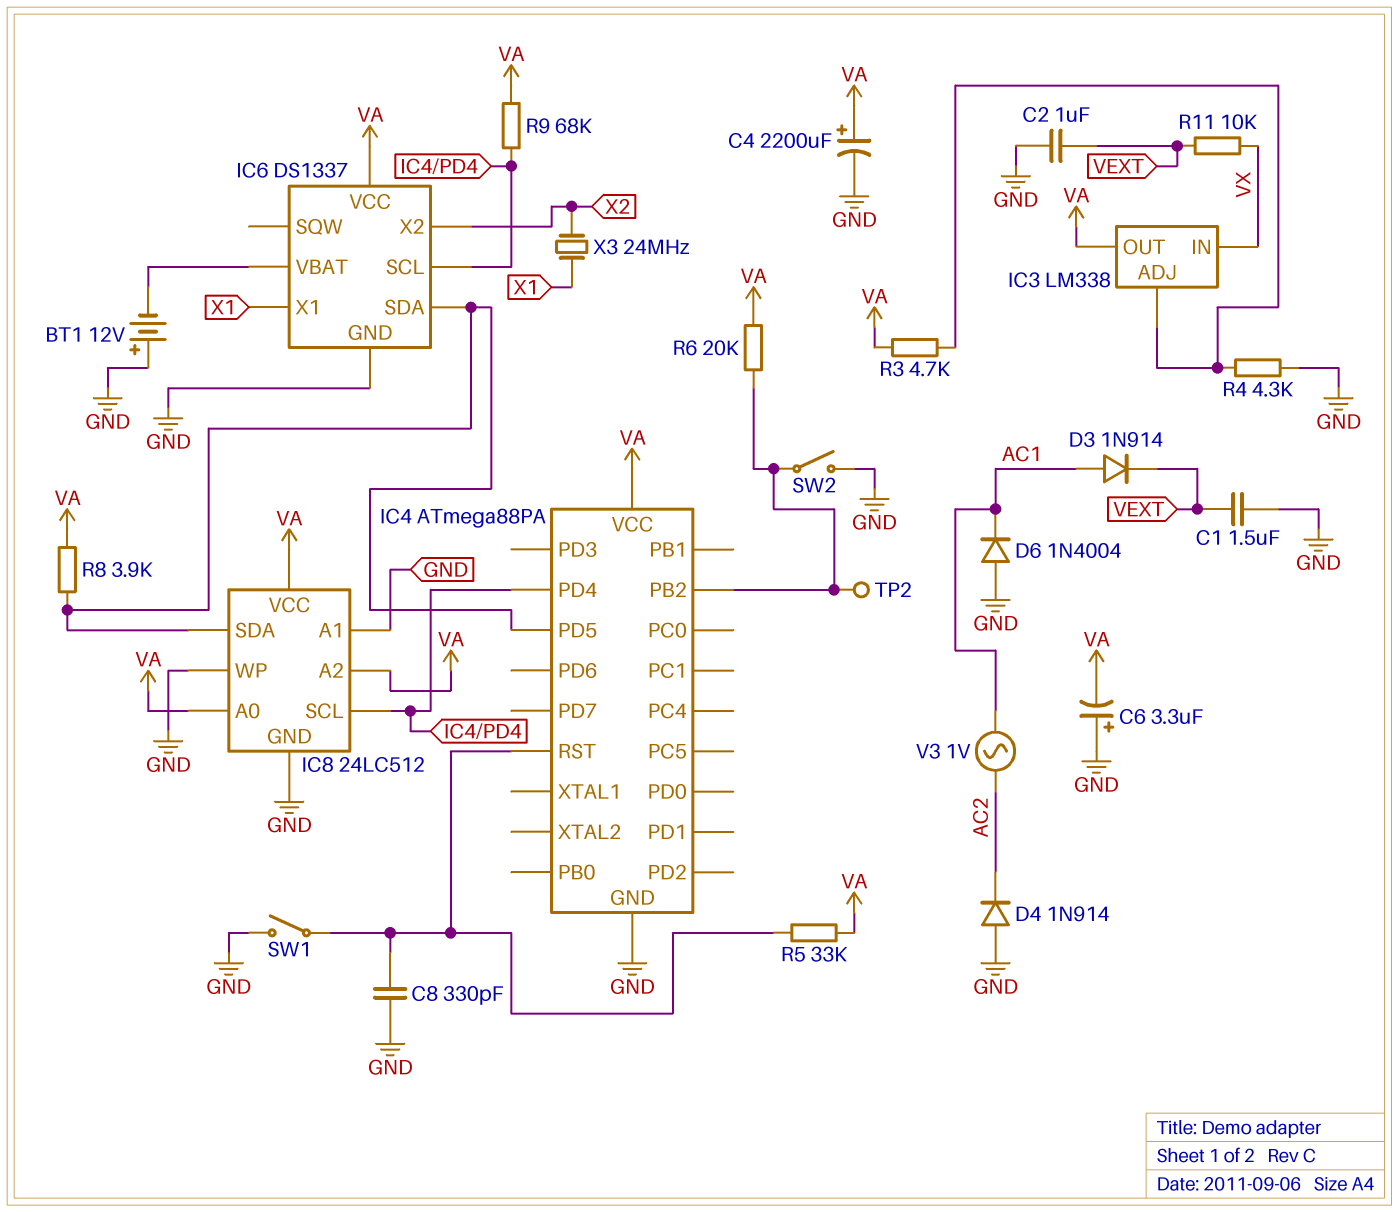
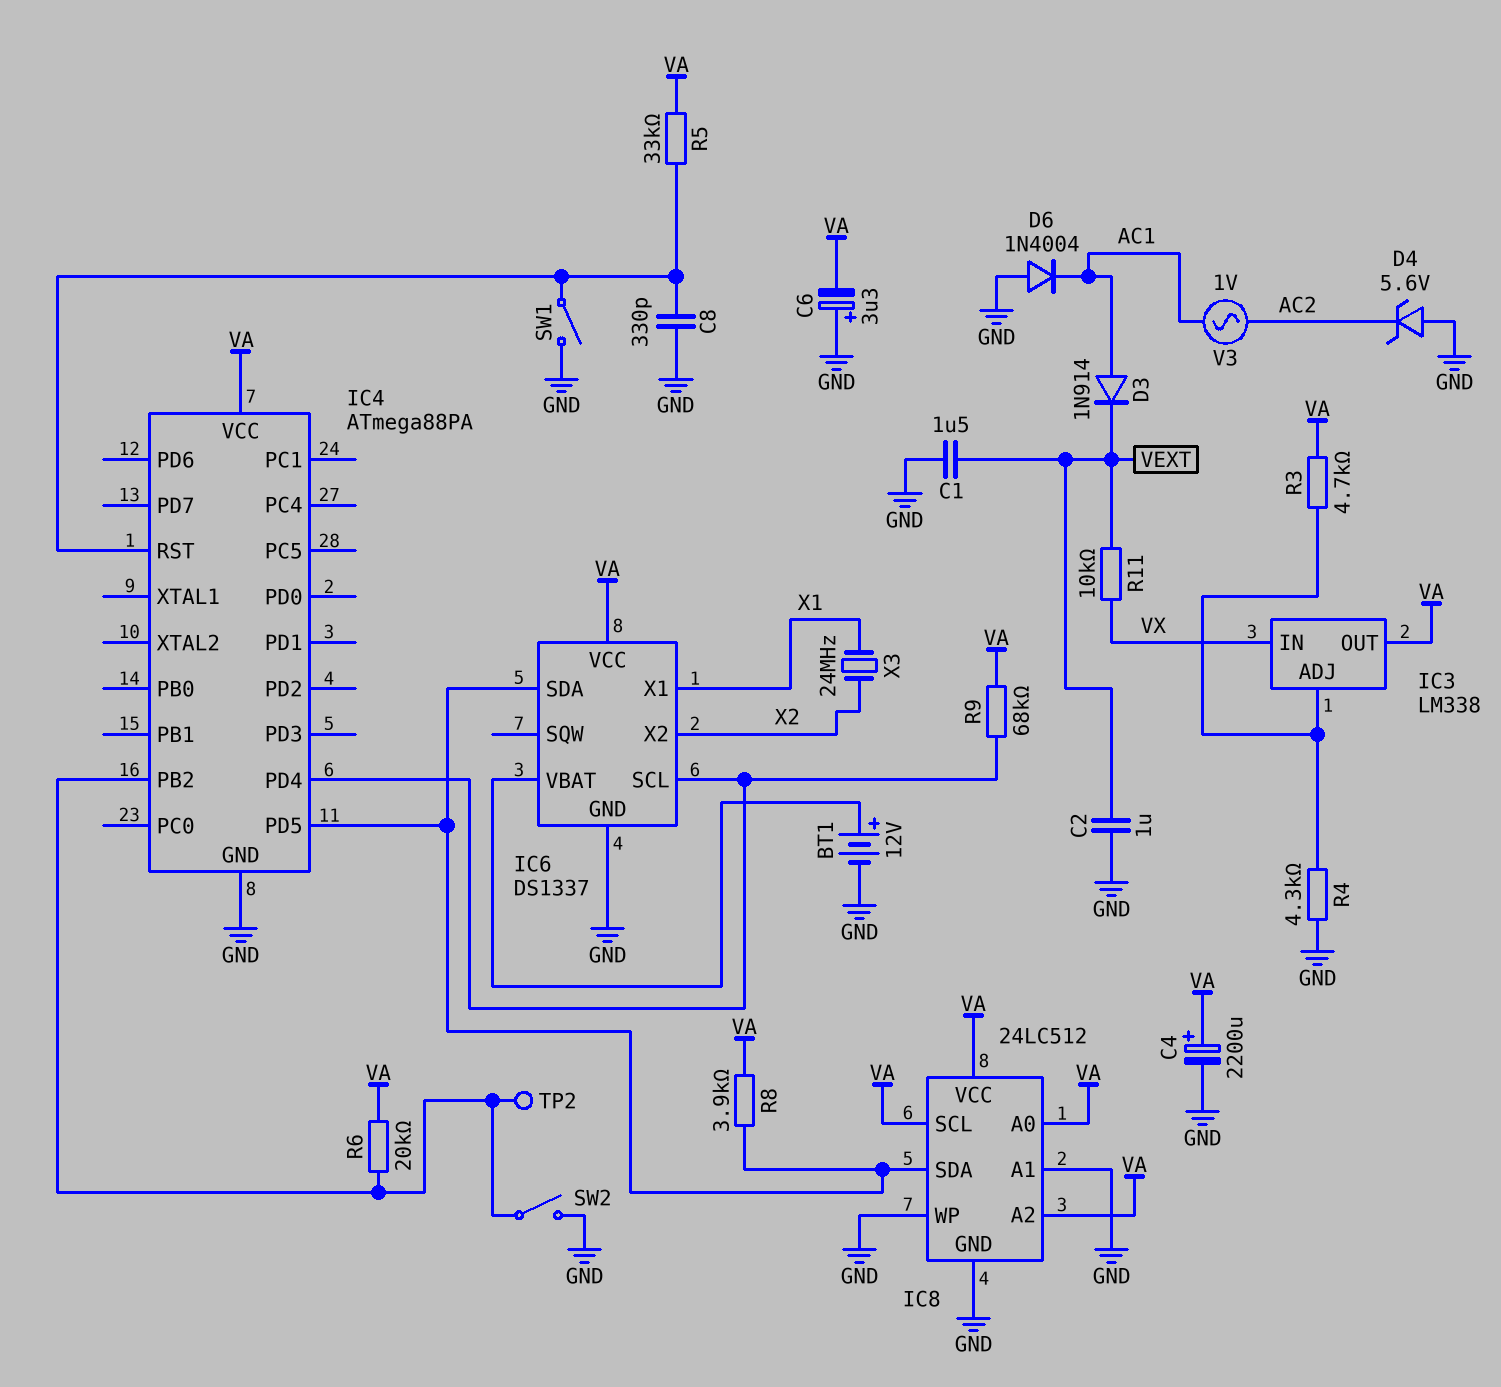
BT1: 12V (plus GND, minus IC6/VBAT) -> 12V (plus IC6/VBAT, minus GND)
D4: diode 1N914 (A GND, K AC2) -> zener 5.6V (A GND, K AC2)
IC8 pin SCL: IC4/PD4 -> VA

